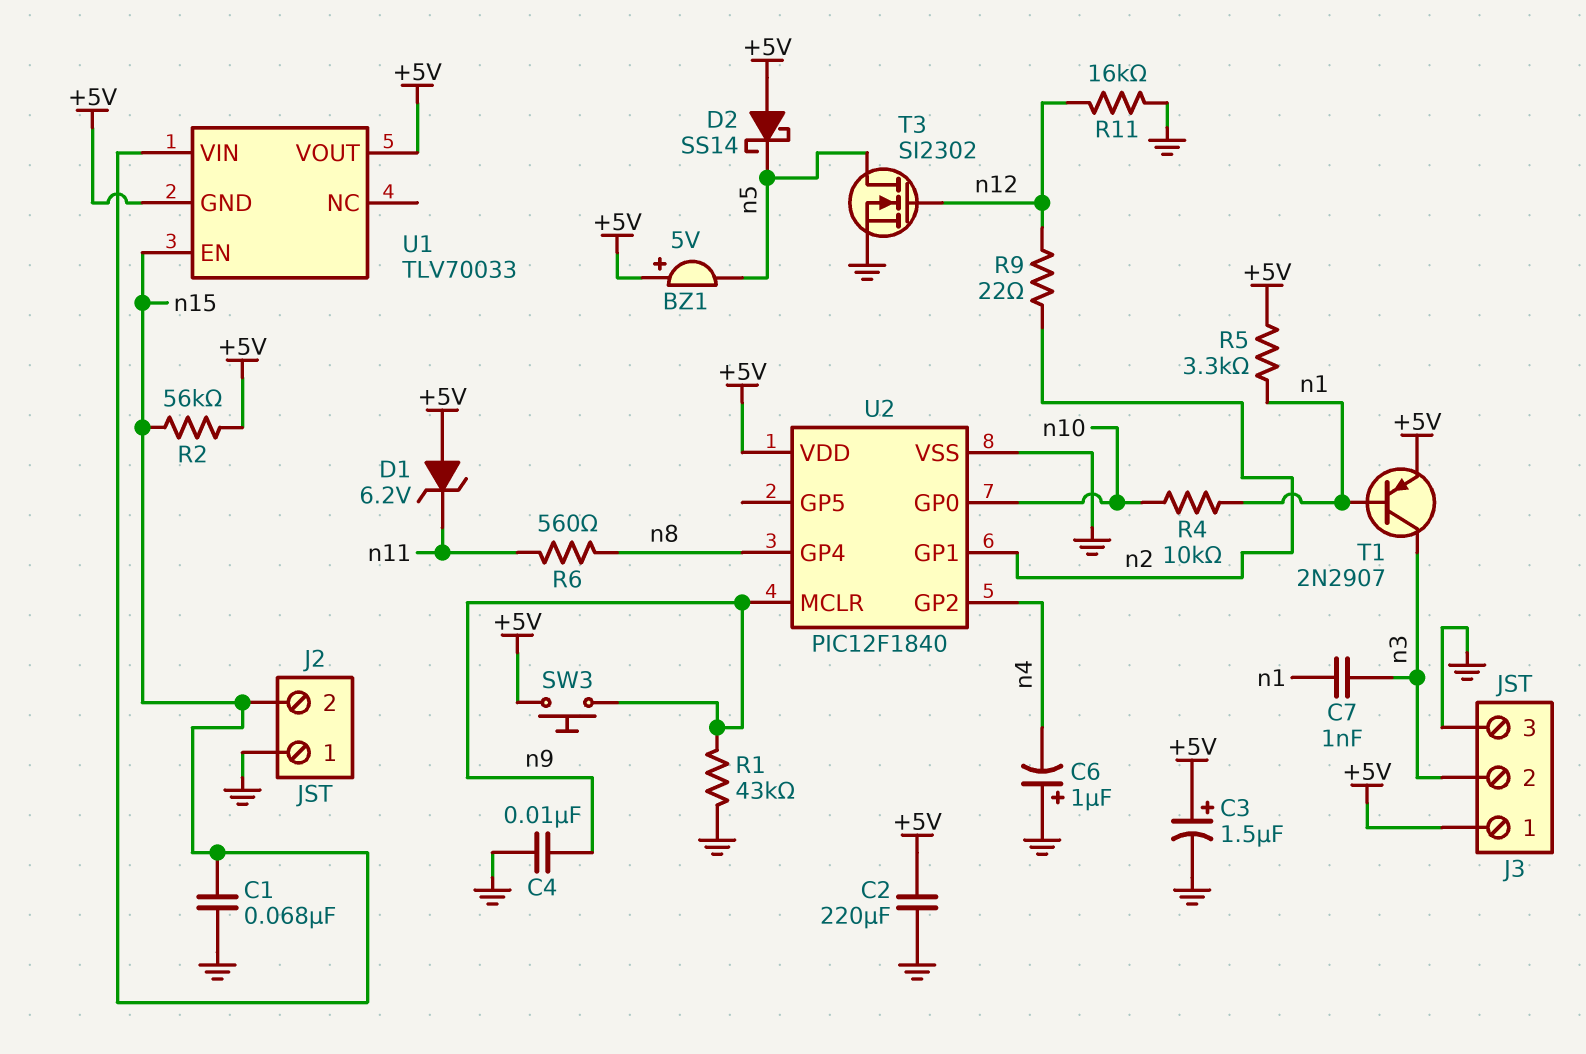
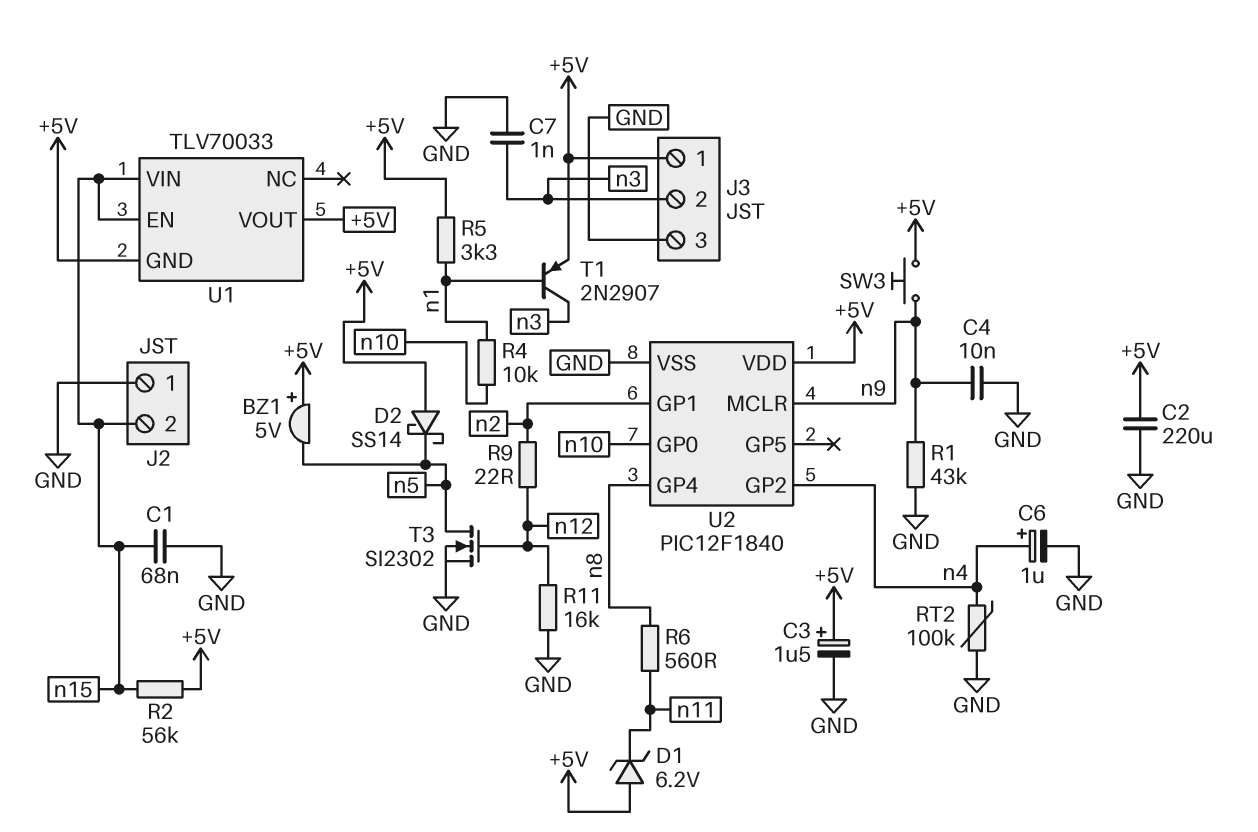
C6: 1uF (plus GND, minus n4) -> 1uF (plus n4, minus GND)
C7: 1nF (n1, n3) -> 1nF (GND, n3)
RT2: none -> 100k (GND, n4)

